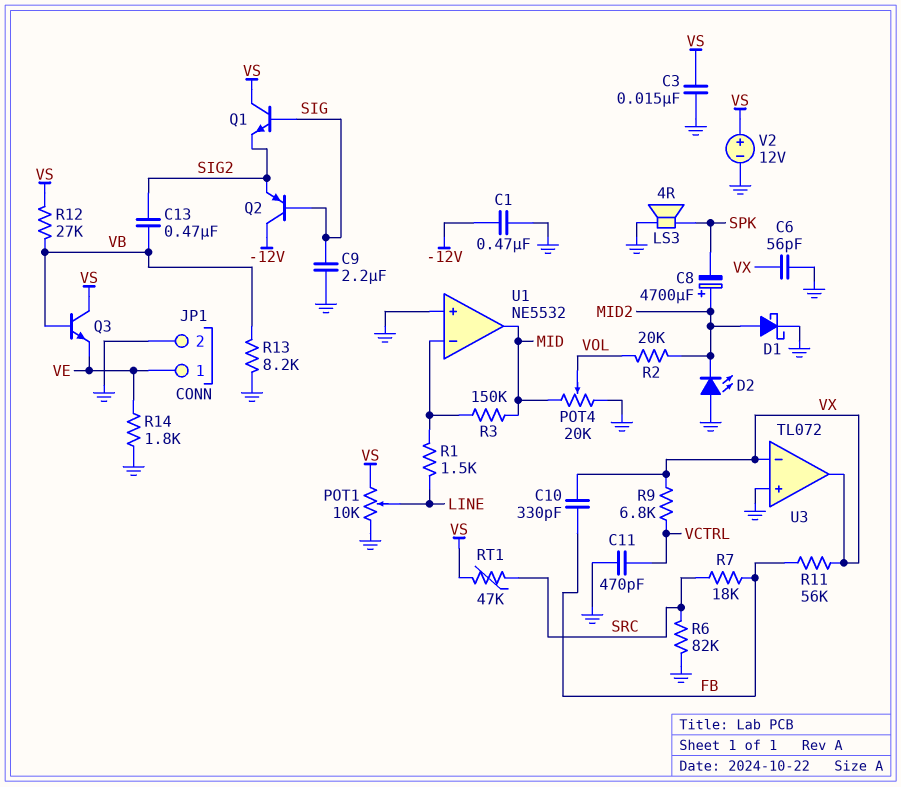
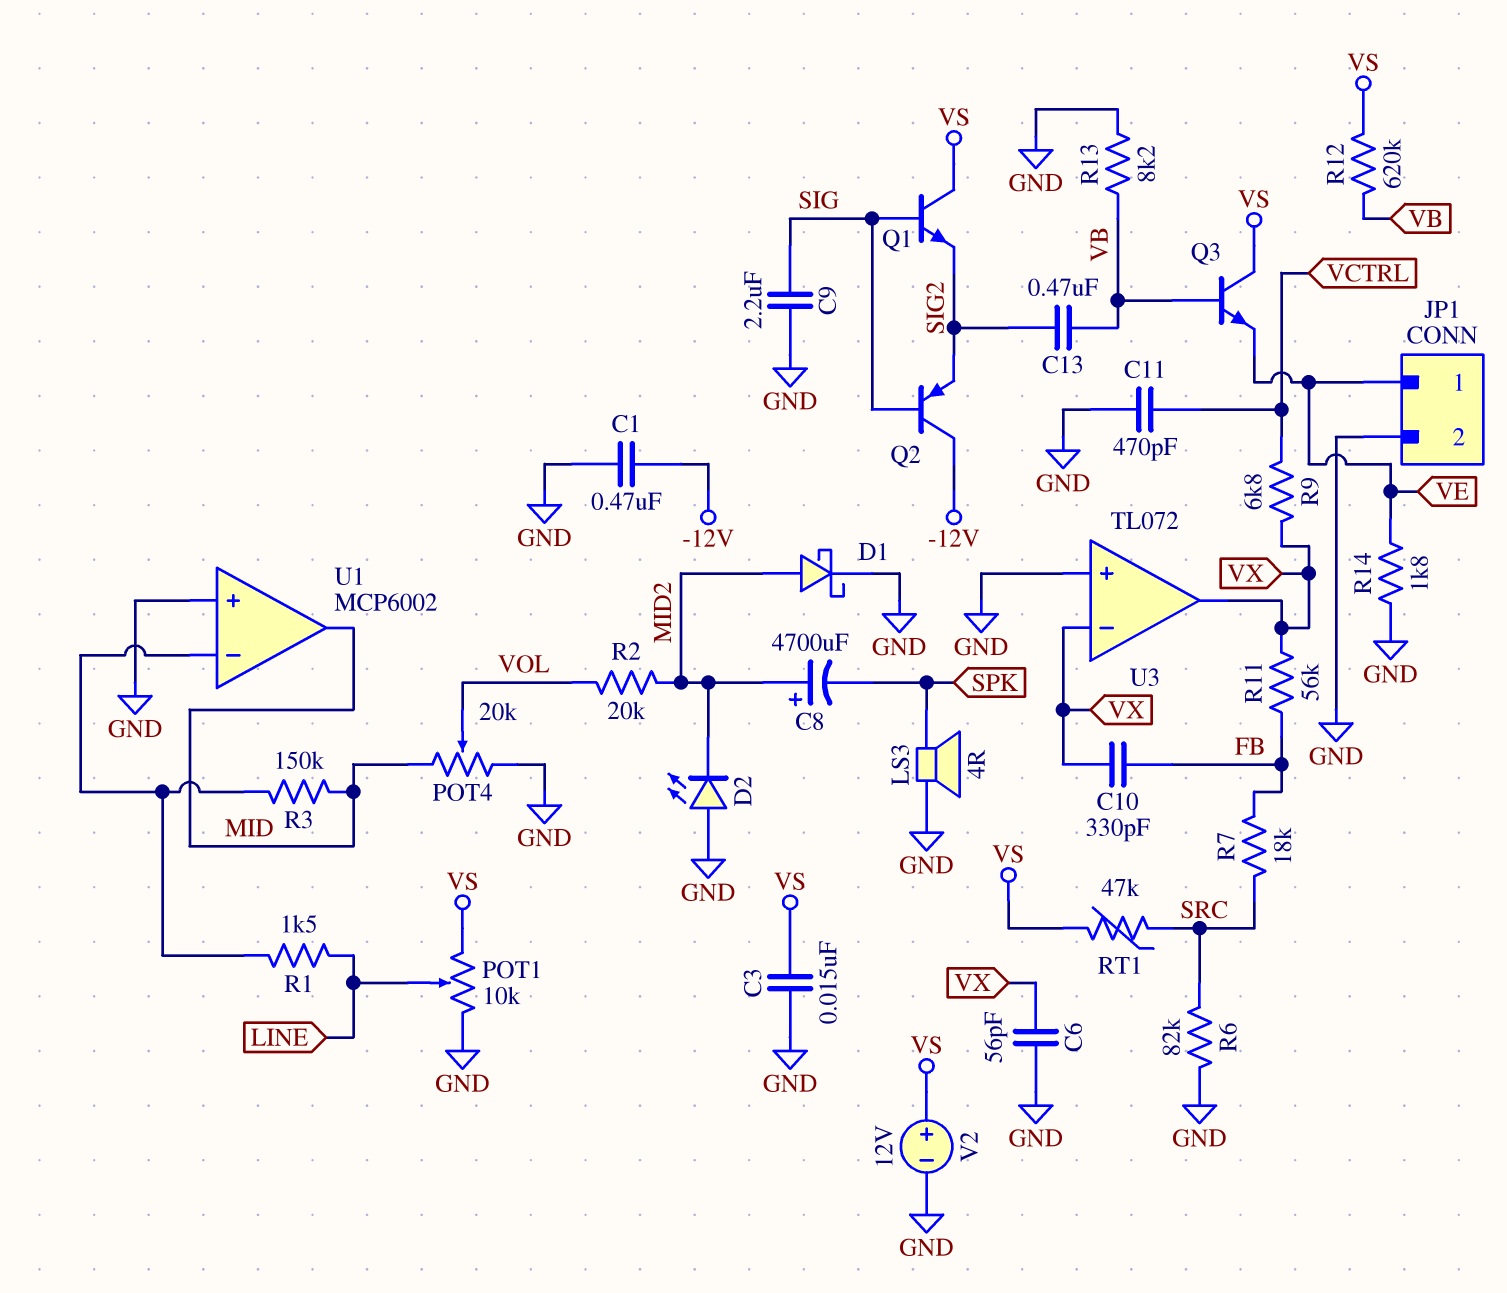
R12: 27k (VB, VS) -> 620k (VB, VS)
U1: NE5532 -> MCP6002

